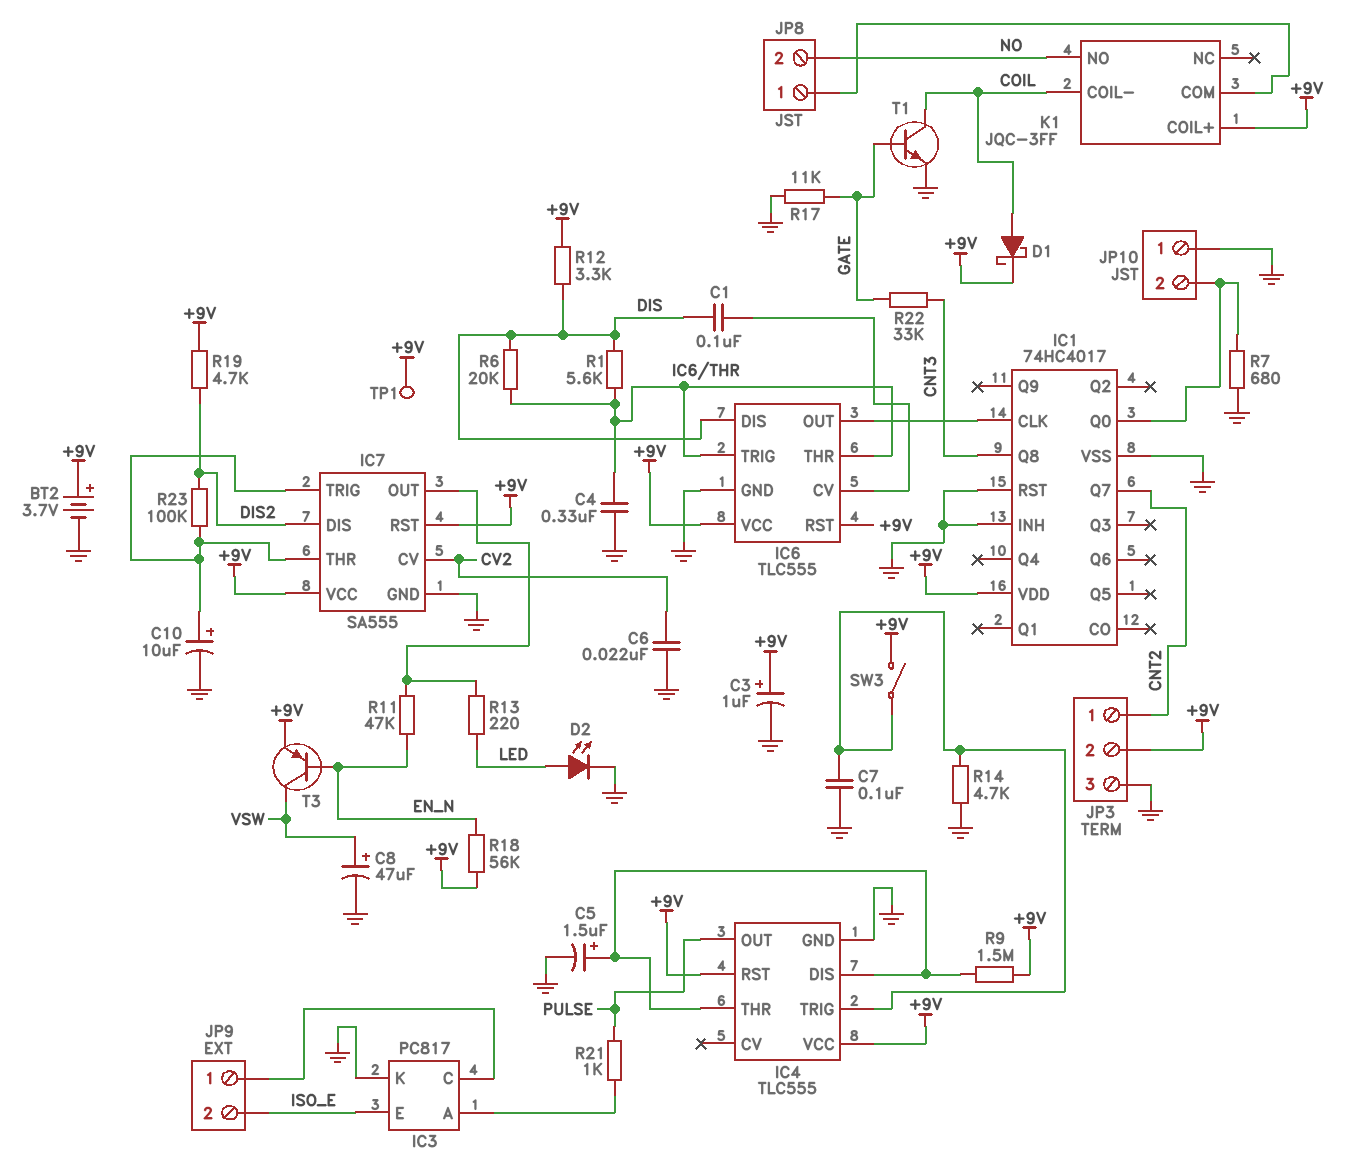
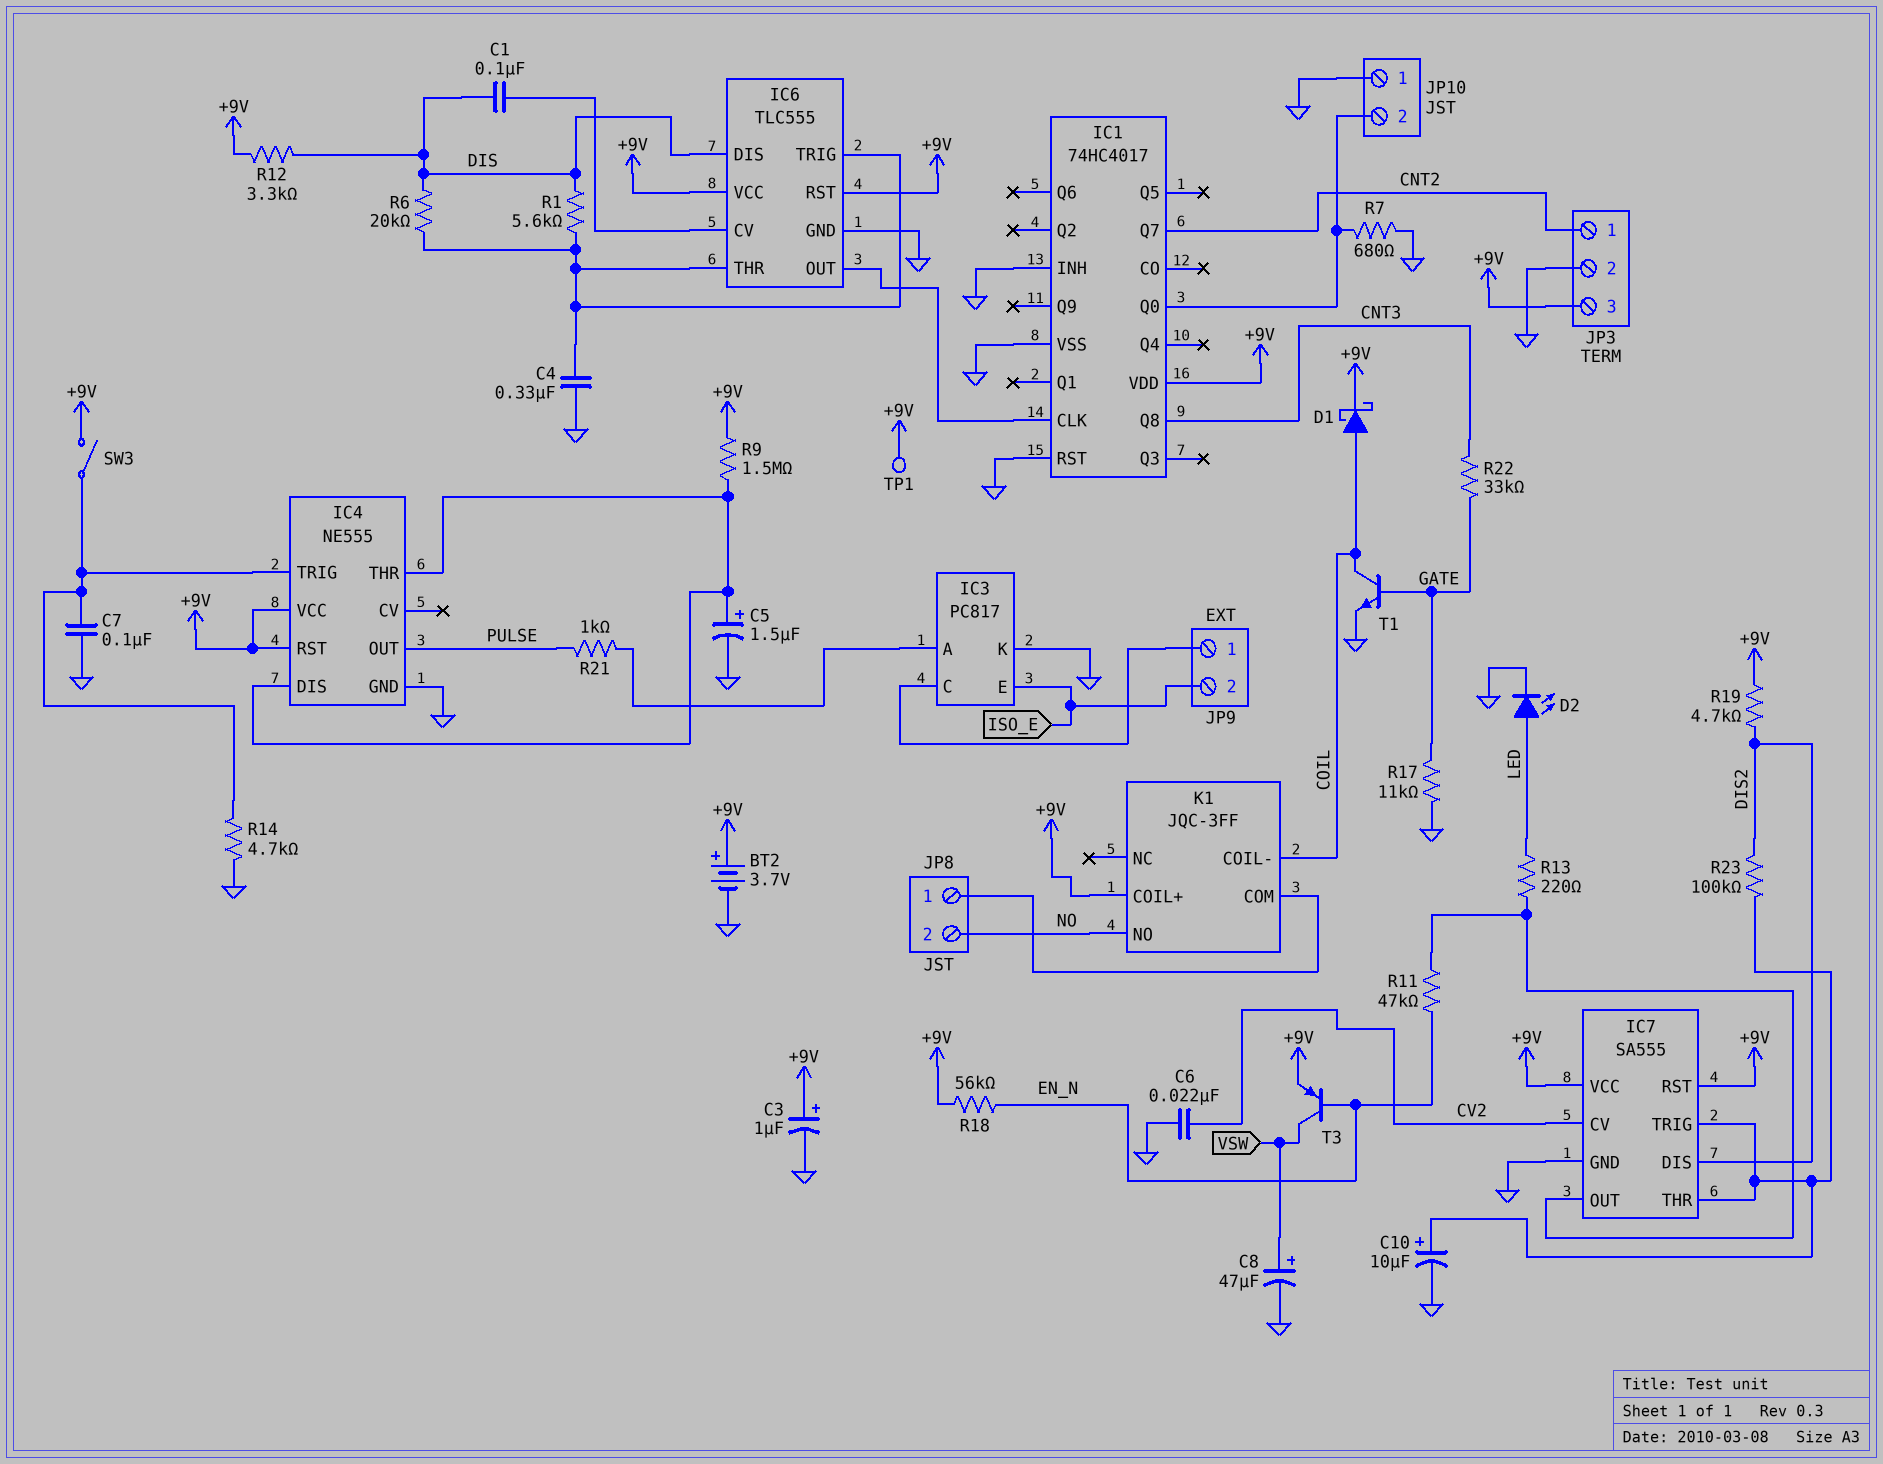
IC4: TLC555 -> NE555
JP3 pin 2: +9V -> GND
JP3 pin 3: GND -> +9V

